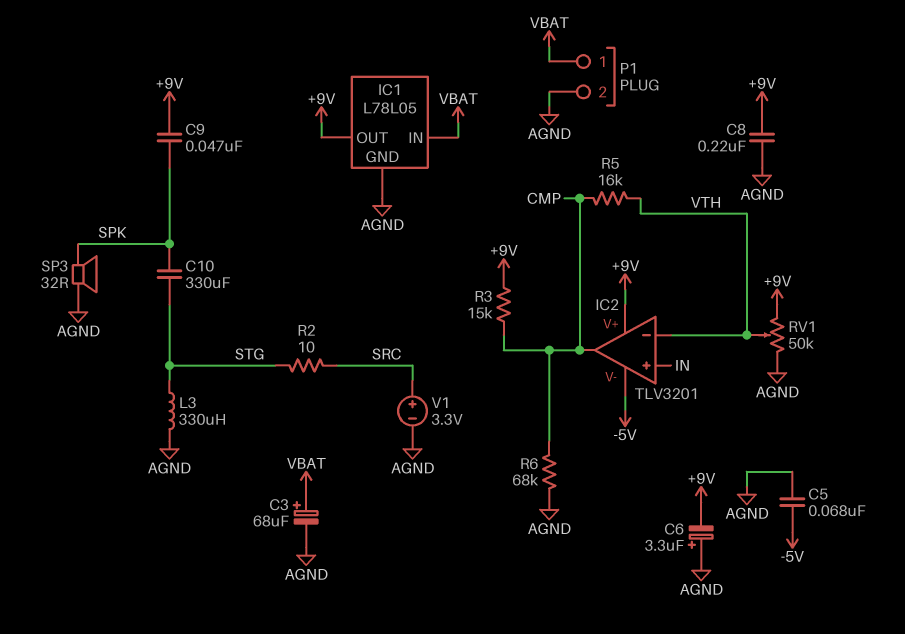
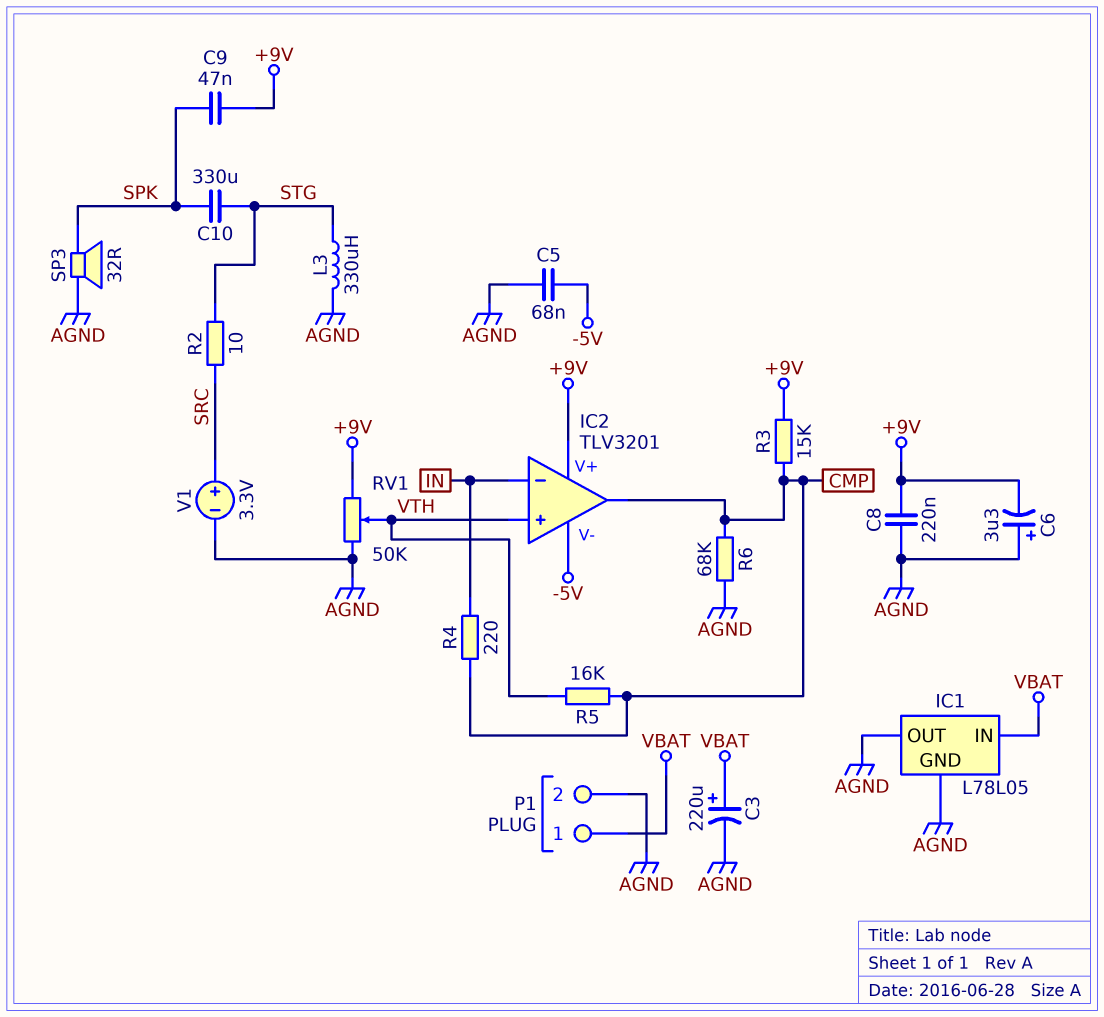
C3: 68uF (plus VBAT, minus AGND) -> 220uF (plus VBAT, minus AGND)
IC1 pin OUT: +9V -> AGND
IC2 pin in+: IN -> VTH
IC2 pin in-: VTH -> IN
R4: none -> 220 (CMP, IN)

